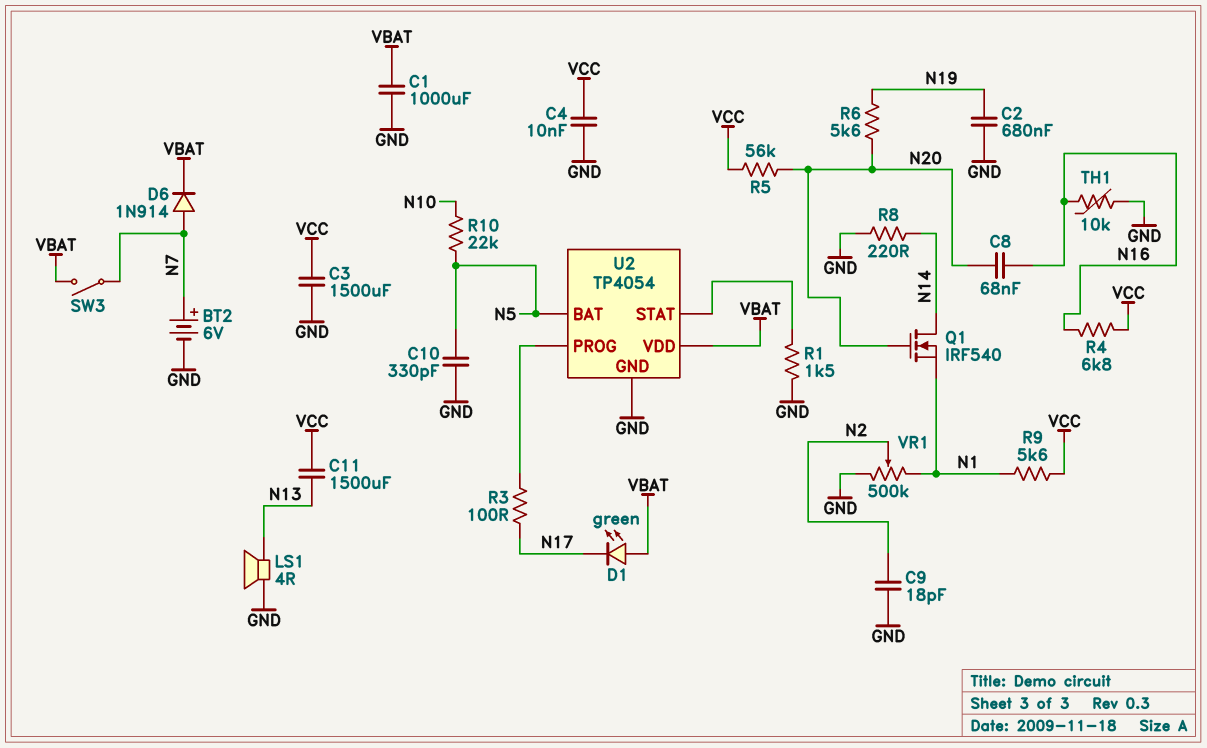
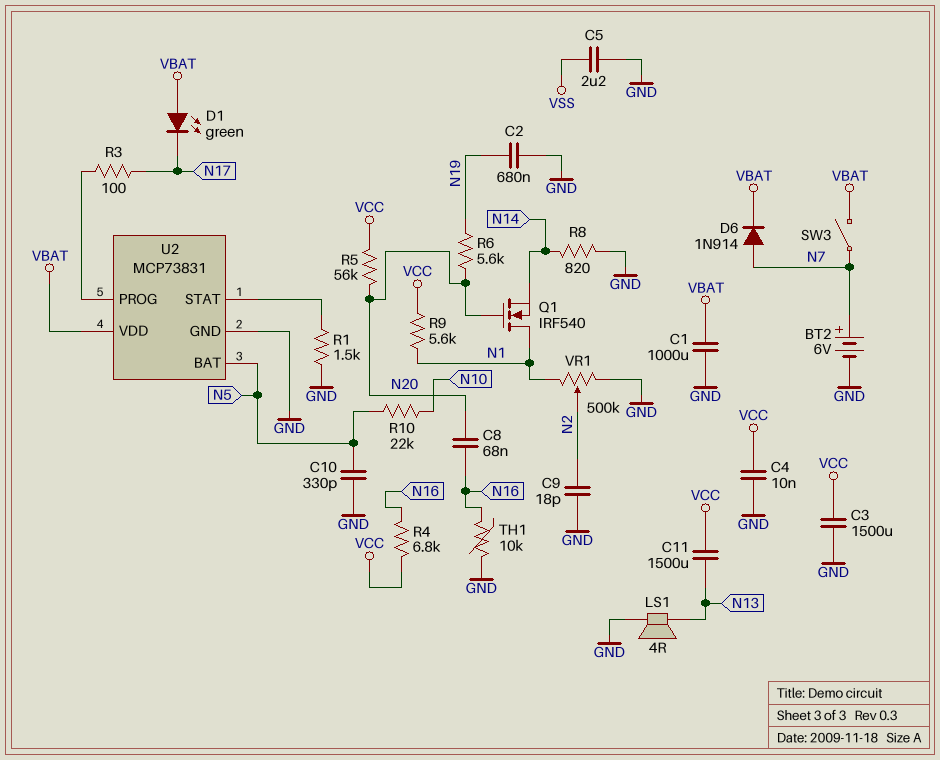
C5: none -> 2.2uF (GND, VSS)
Q1: NMOS IRF540 (G N20, D N14, S N1) -> NMOS IRF540 (G N20, D N1, S N14)
R8: 220 (GND, N14) -> 820 (GND, N14)
U2: TP4054 -> MCP73831

